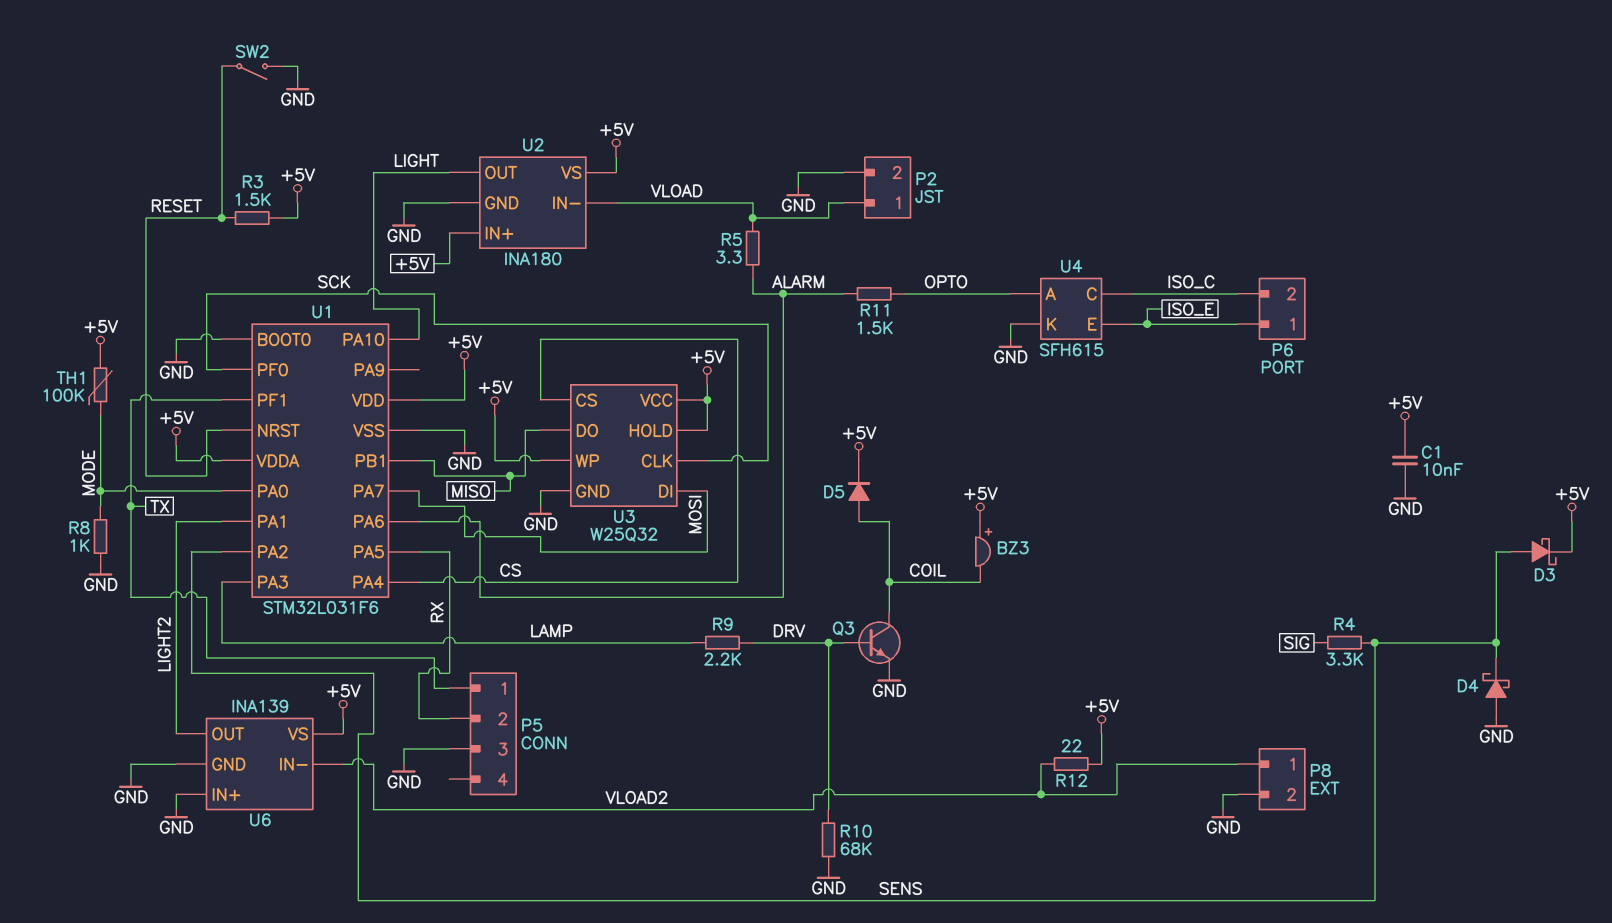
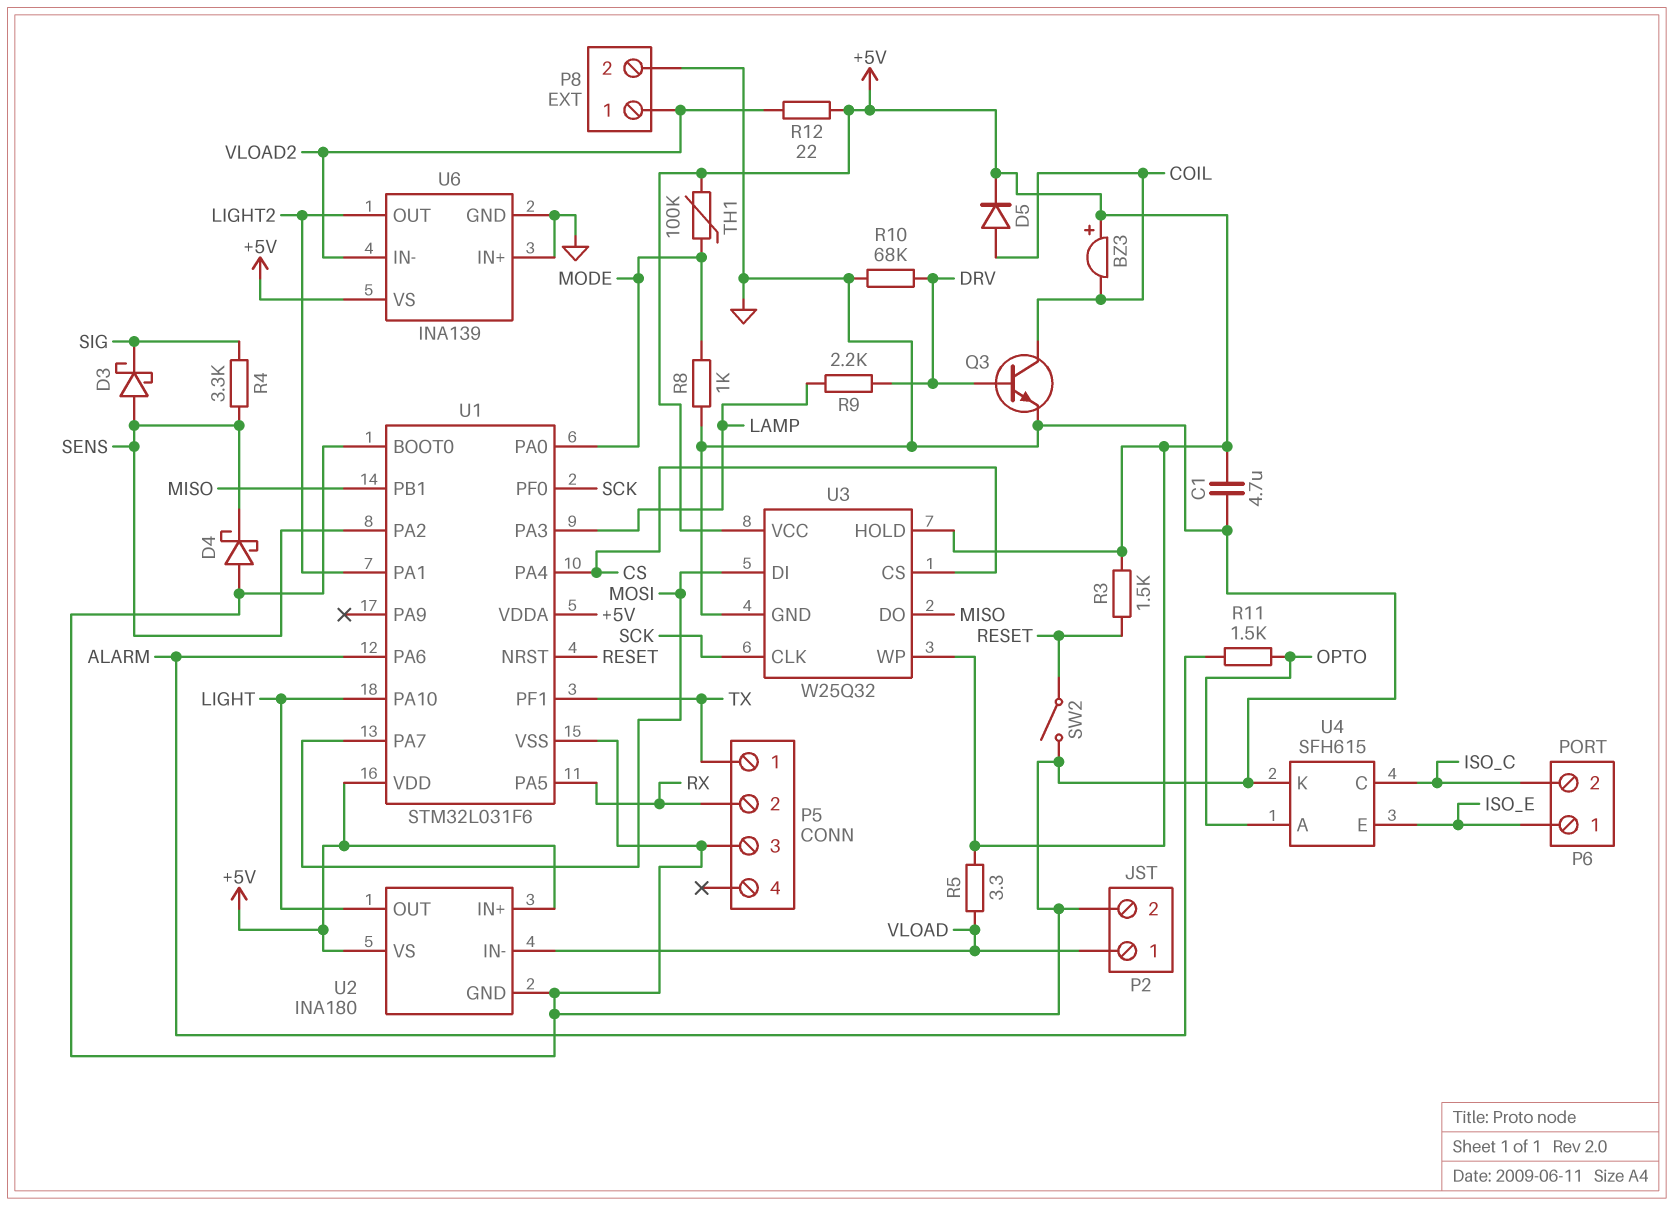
C1: 10nF (+5V, GND) -> 4.7uF (+5V, GND)
D3: schottky (A SENS, K +5V) -> schottky (A SENS, K SIG)
R5: 3.3 (ALARM, VLOAD) -> 3.3 (+5V, VLOAD)

